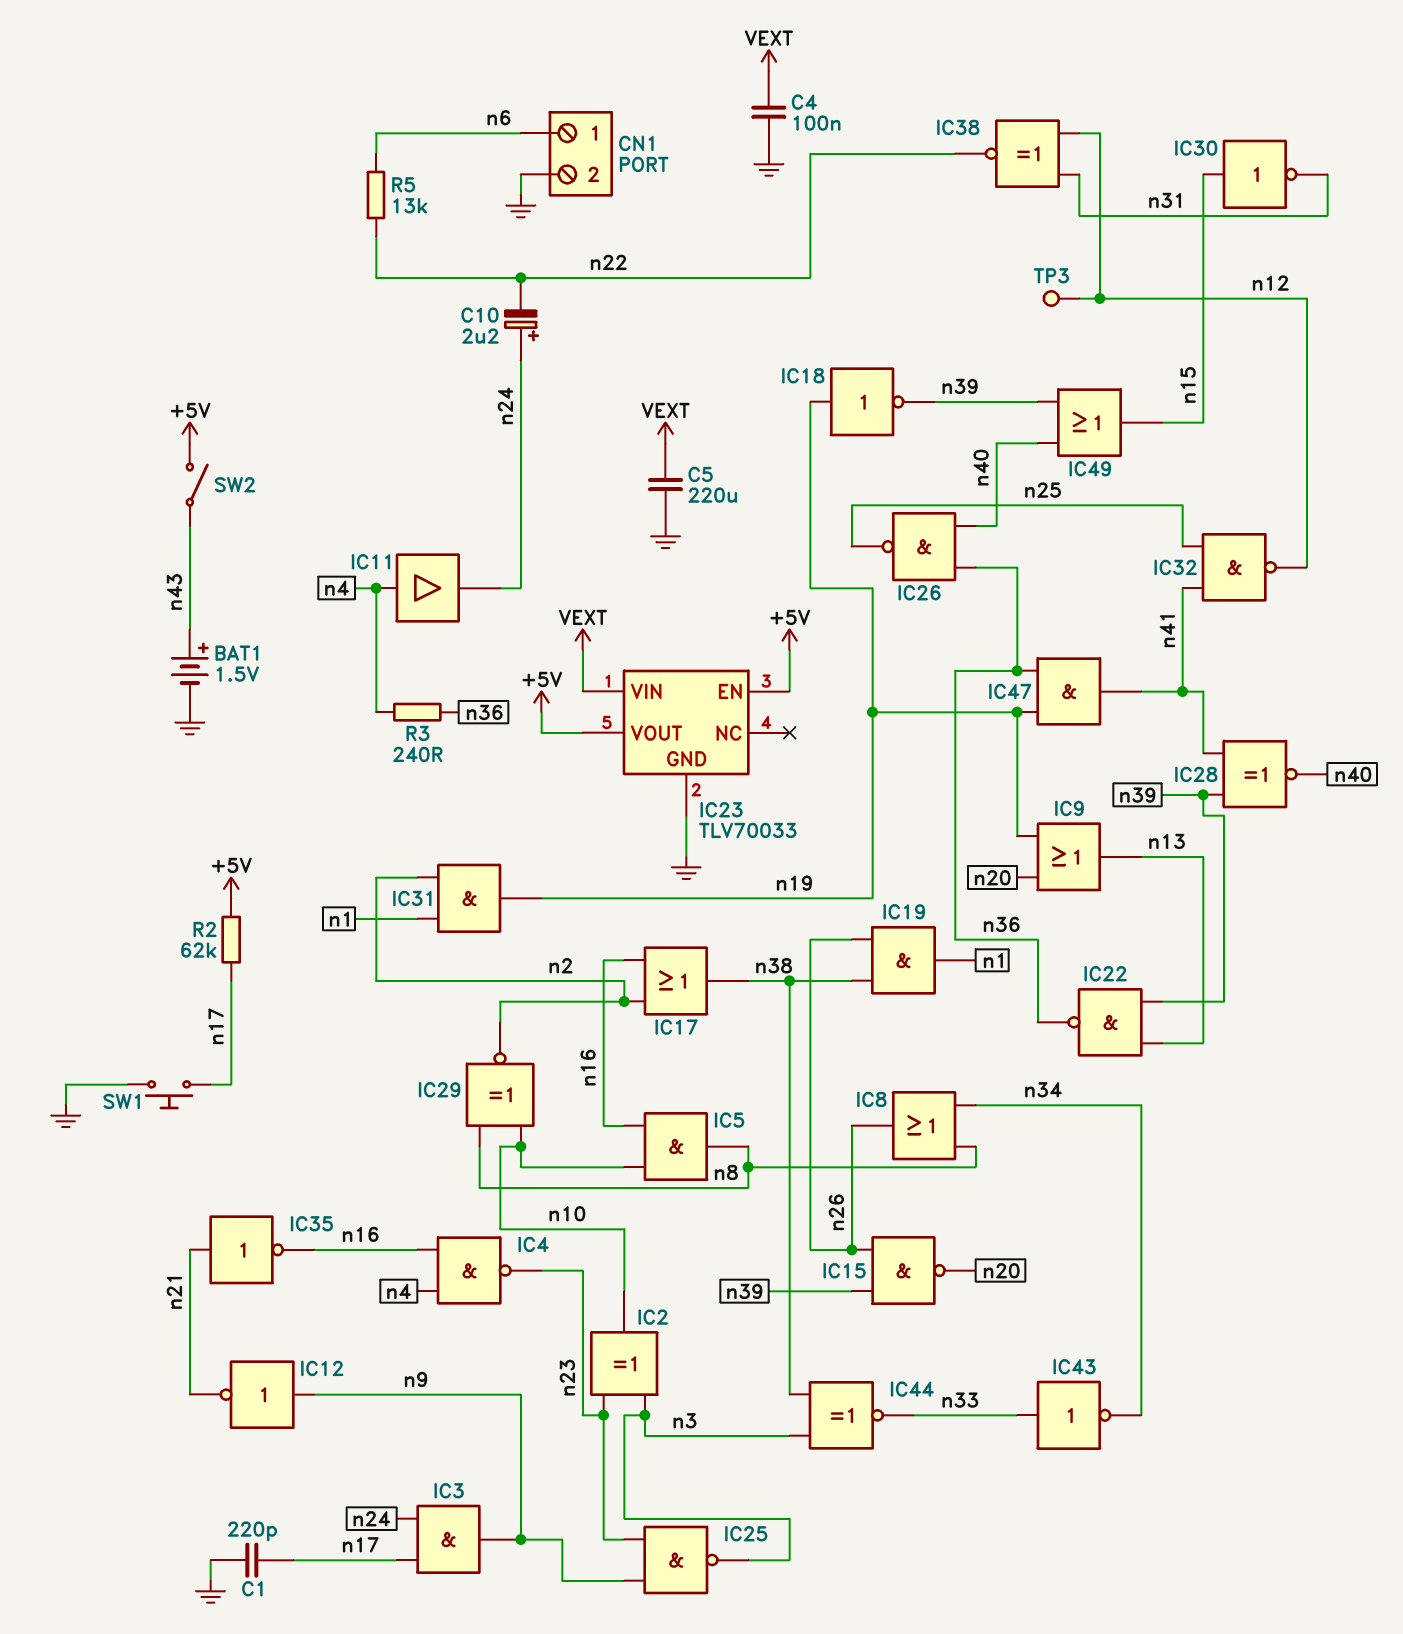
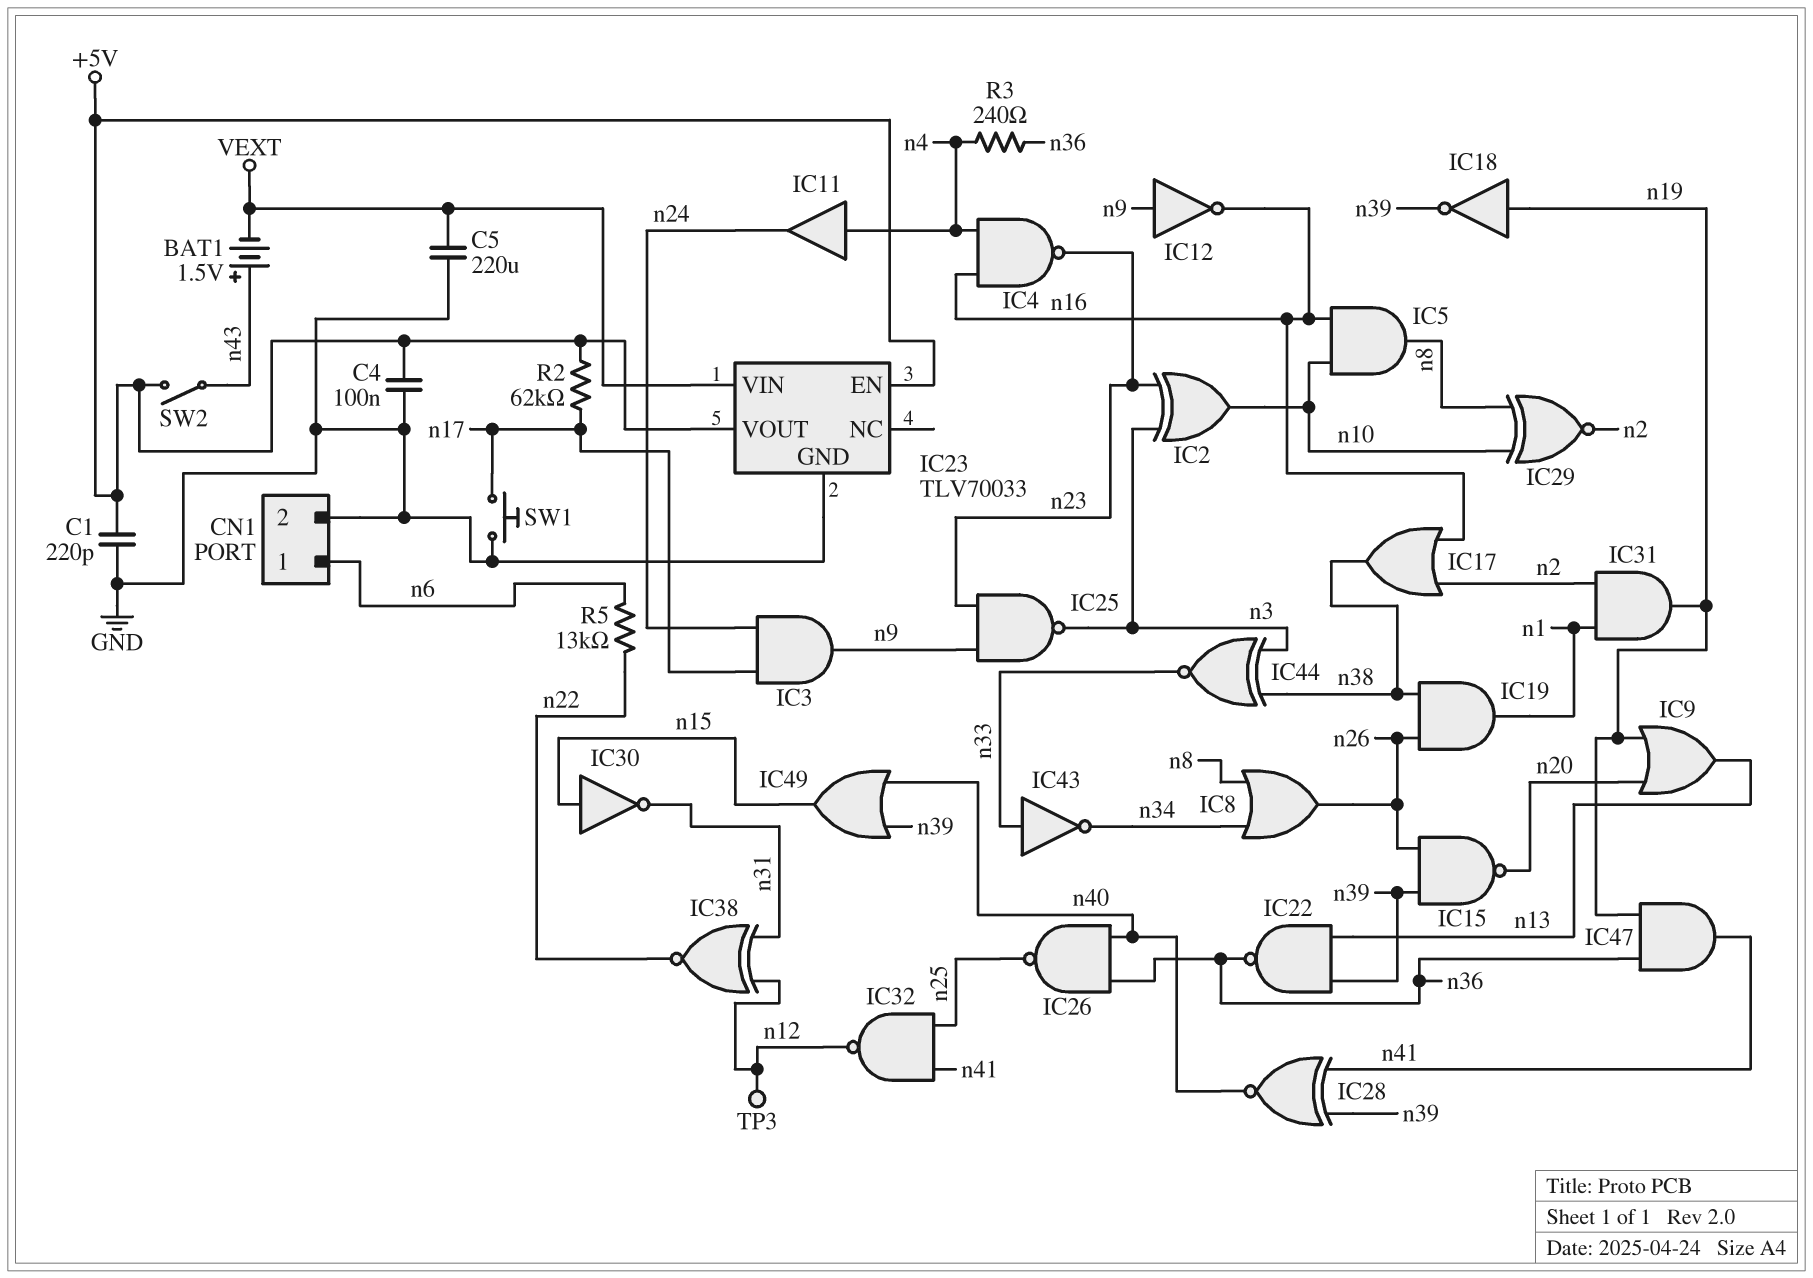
BAT1: 1.5V (plus n43, minus GND) -> 1.5V (plus n43, minus VEXT)
C1: 220pF (GND, n17) -> 220pF (+5V, GND)
C4: 100nF (GND, VEXT) -> 100nF (+5V, GND)
C10: 2.2uF (plus n24, minus n22) -> none
IC12: NOT (in n9, out n21) -> NOT (in n9, out n16)
IC35: NOT (in n21, out n16) -> none

